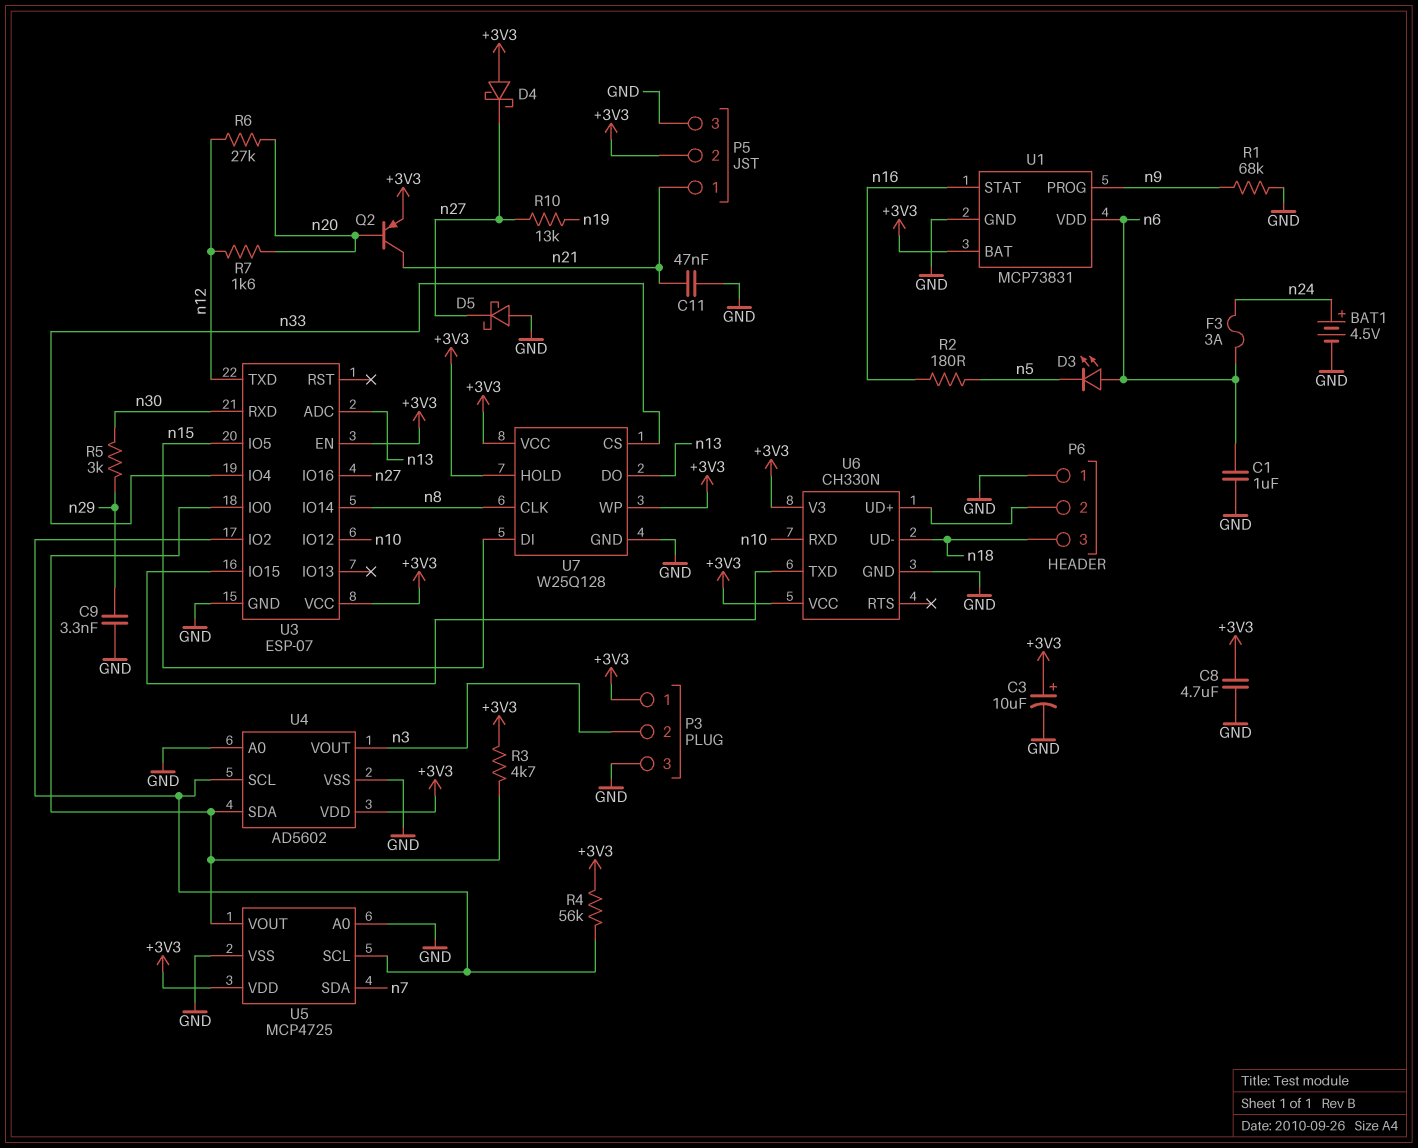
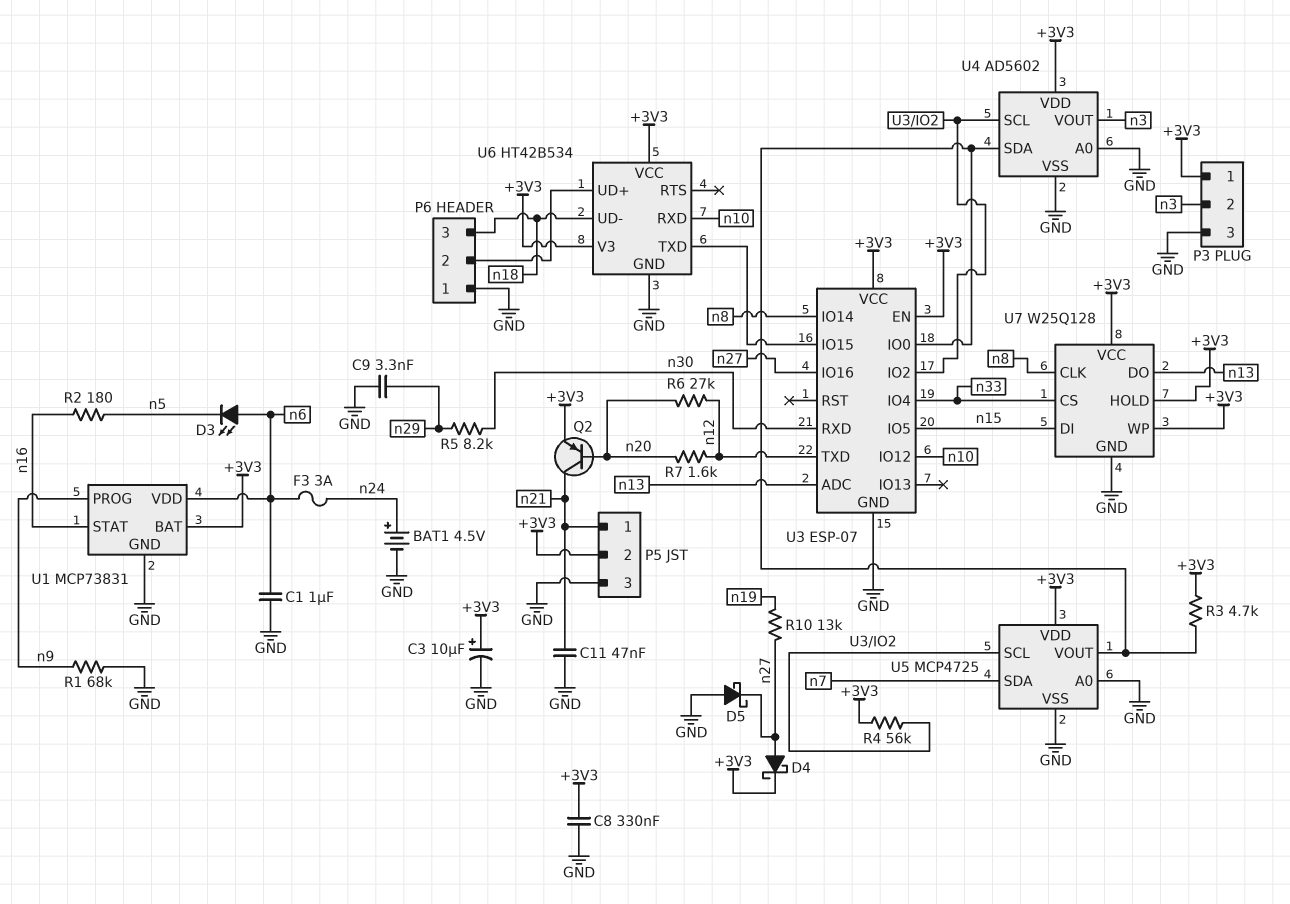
C8: 4.7uF (+3V3, GND) -> 330nF (+3V3, GND)
D4: schottky (A +3V3, K n27) -> schottky (A n27, K +3V3)
R5: 3k (n29, n30) -> 8.2k (n29, n30)
U6: CH330N -> HT42B534

